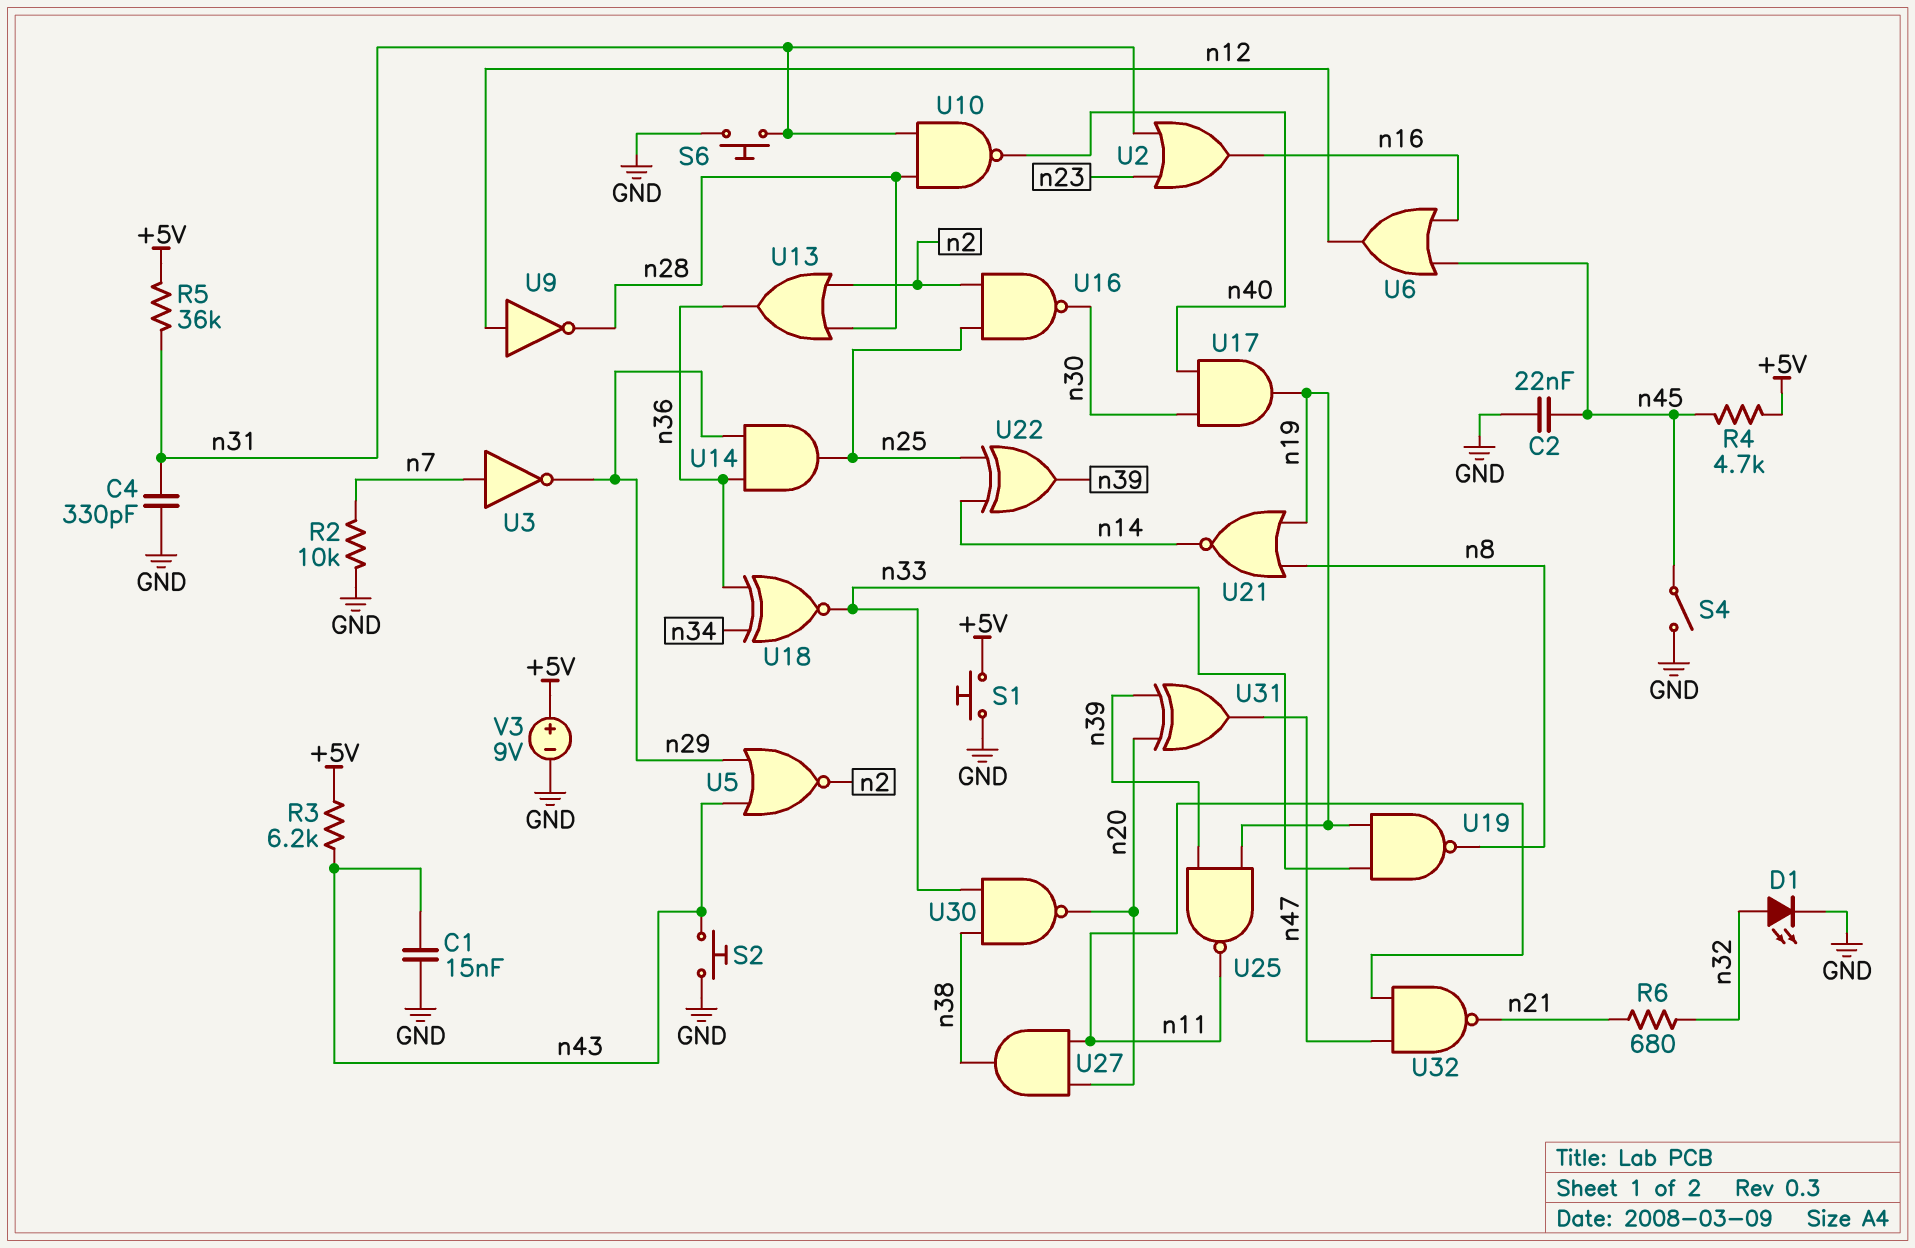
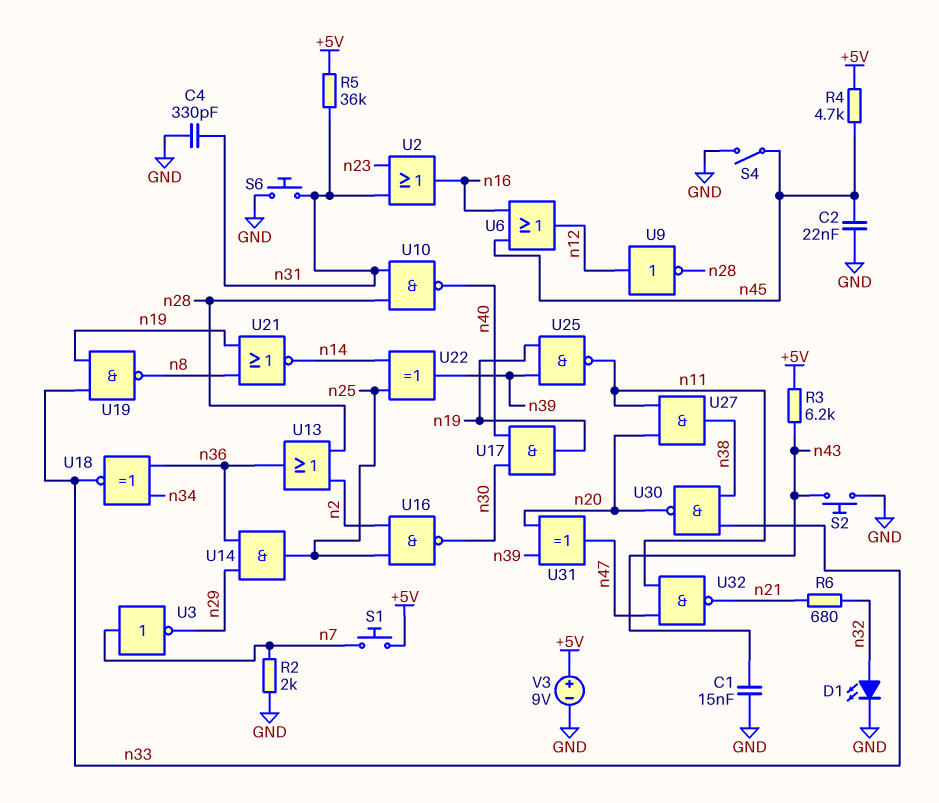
R2: 10k (GND, n7) -> 2k (GND, n7)
S1: button (+5V, GND) -> button (+5V, n7)
U5: NOR (in n29, in n43, out n2) -> none

